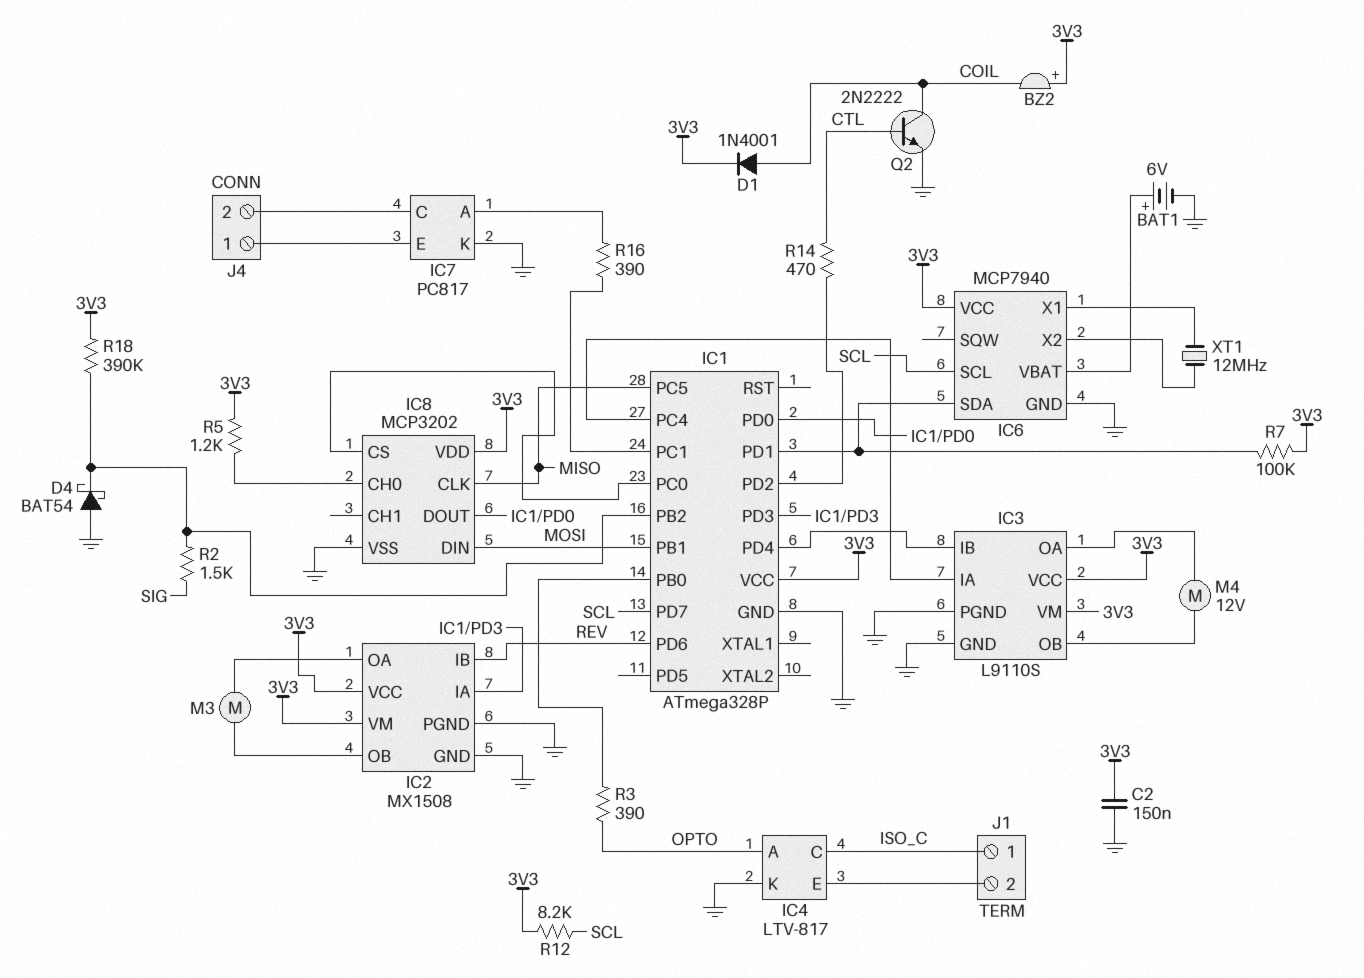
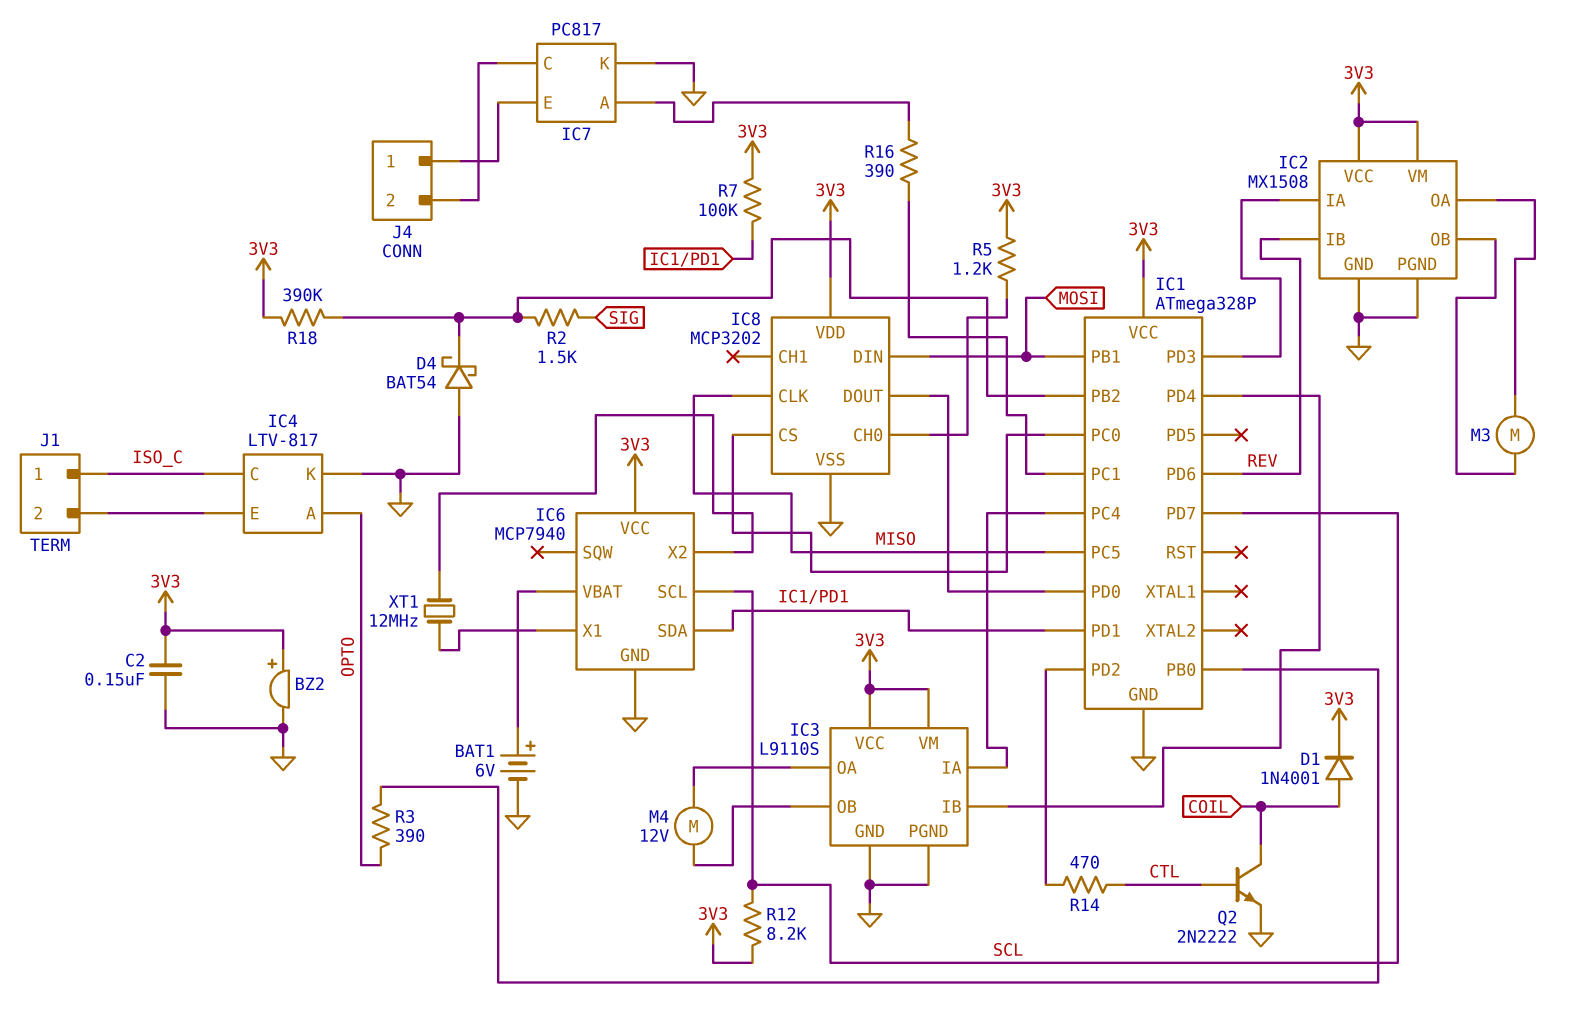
BZ2: buzzer (plus 3V3, minus COIL) -> buzzer (plus 3V3, minus GND)

